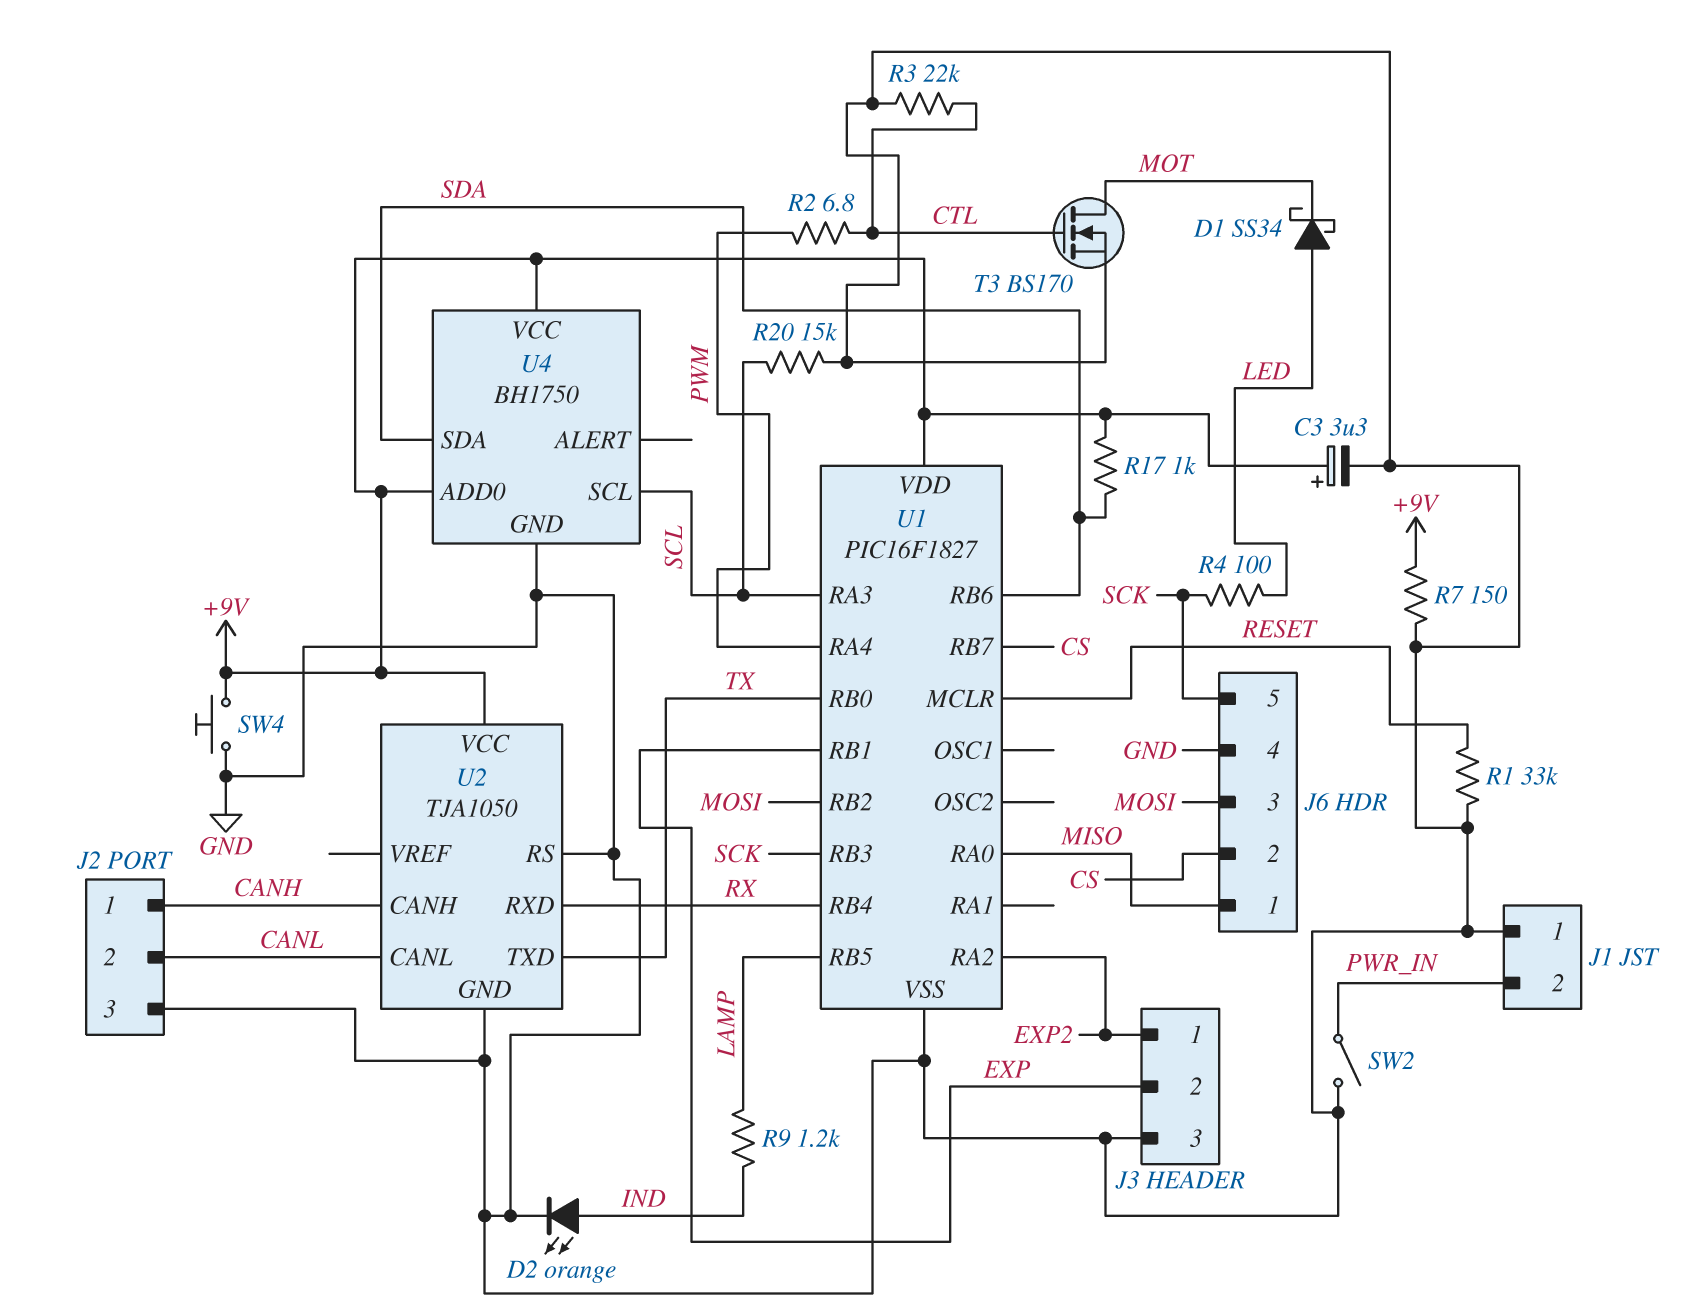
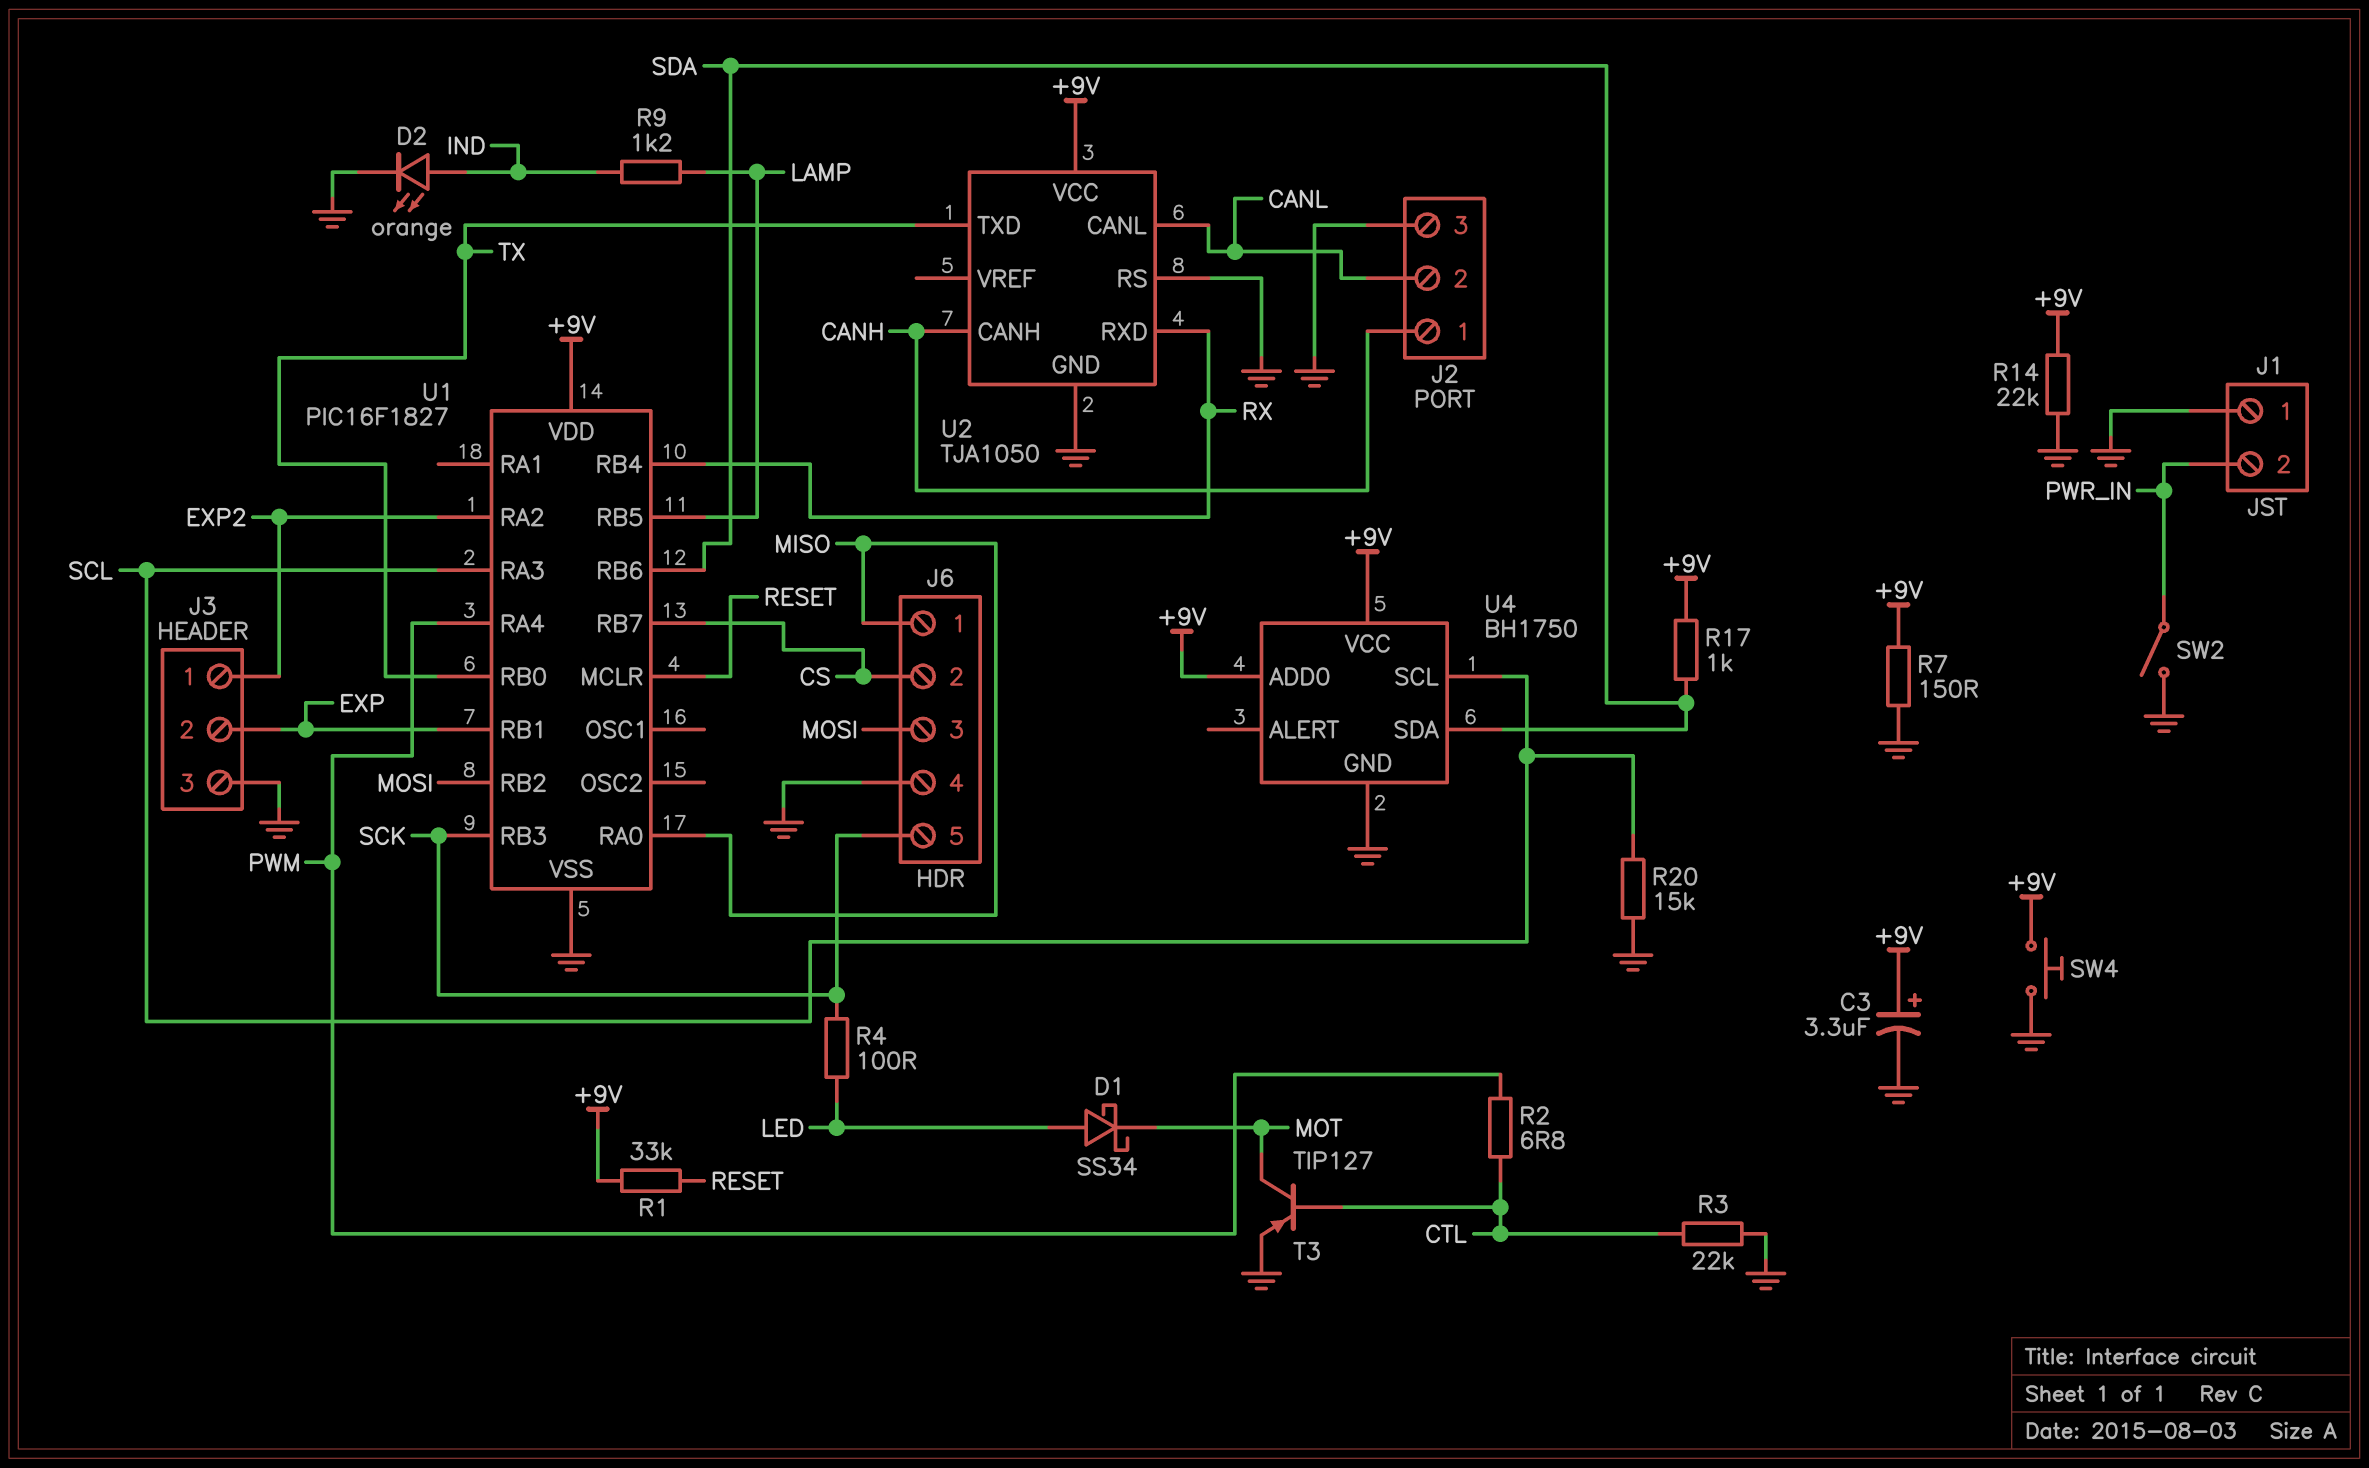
R1: 33k (GND, RESET) -> 33k (+9V, RESET)
R14: none -> 22k (+9V, GND)
T3: NMOS BS170 (G CTL, D MOT, S GND) -> PNP TIP127 (B CTL, C MOT, E GND)

